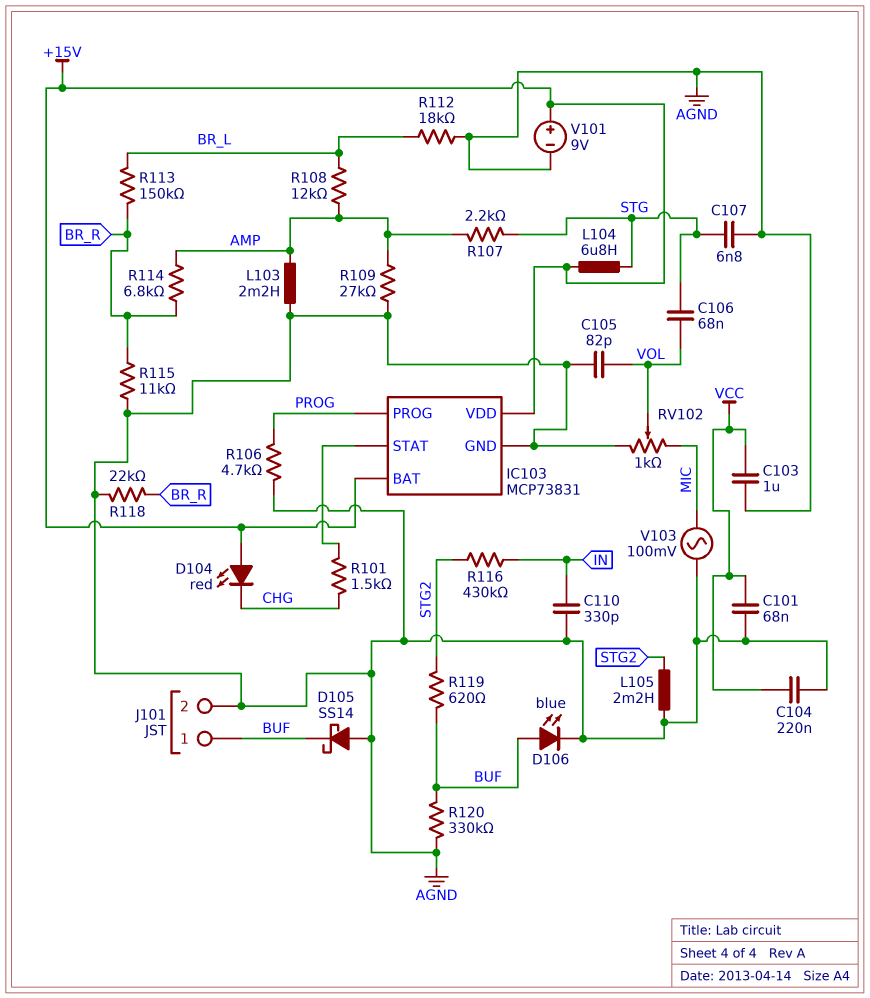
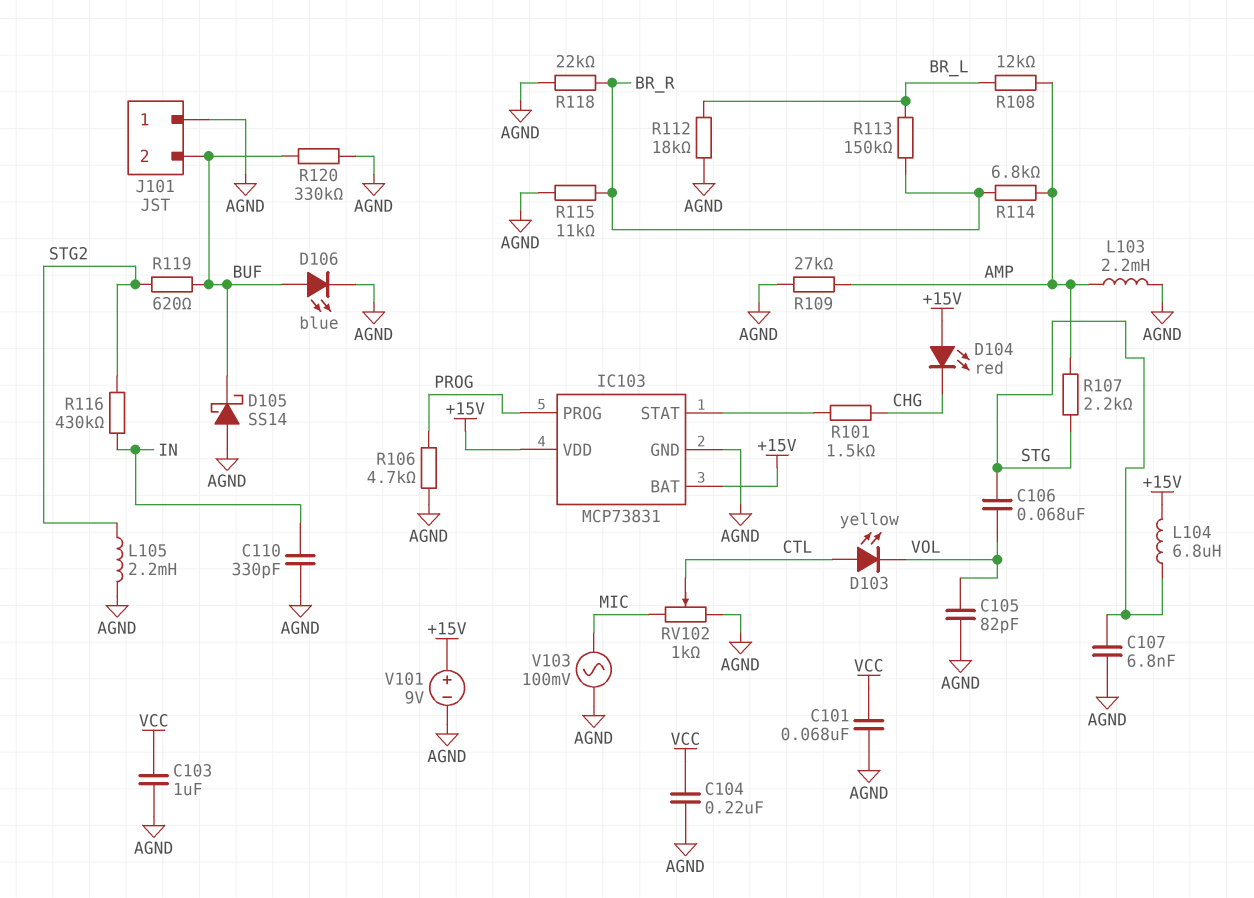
D103: none -> LED yellow (A CTL, K VOL)
J101 pin 1: BUF -> AGND
J101 pin 2: AGND -> BUF
RV102: 1k (AGND, MIC, wiper VOL) -> 1k (AGND, MIC, wiper CTL)

